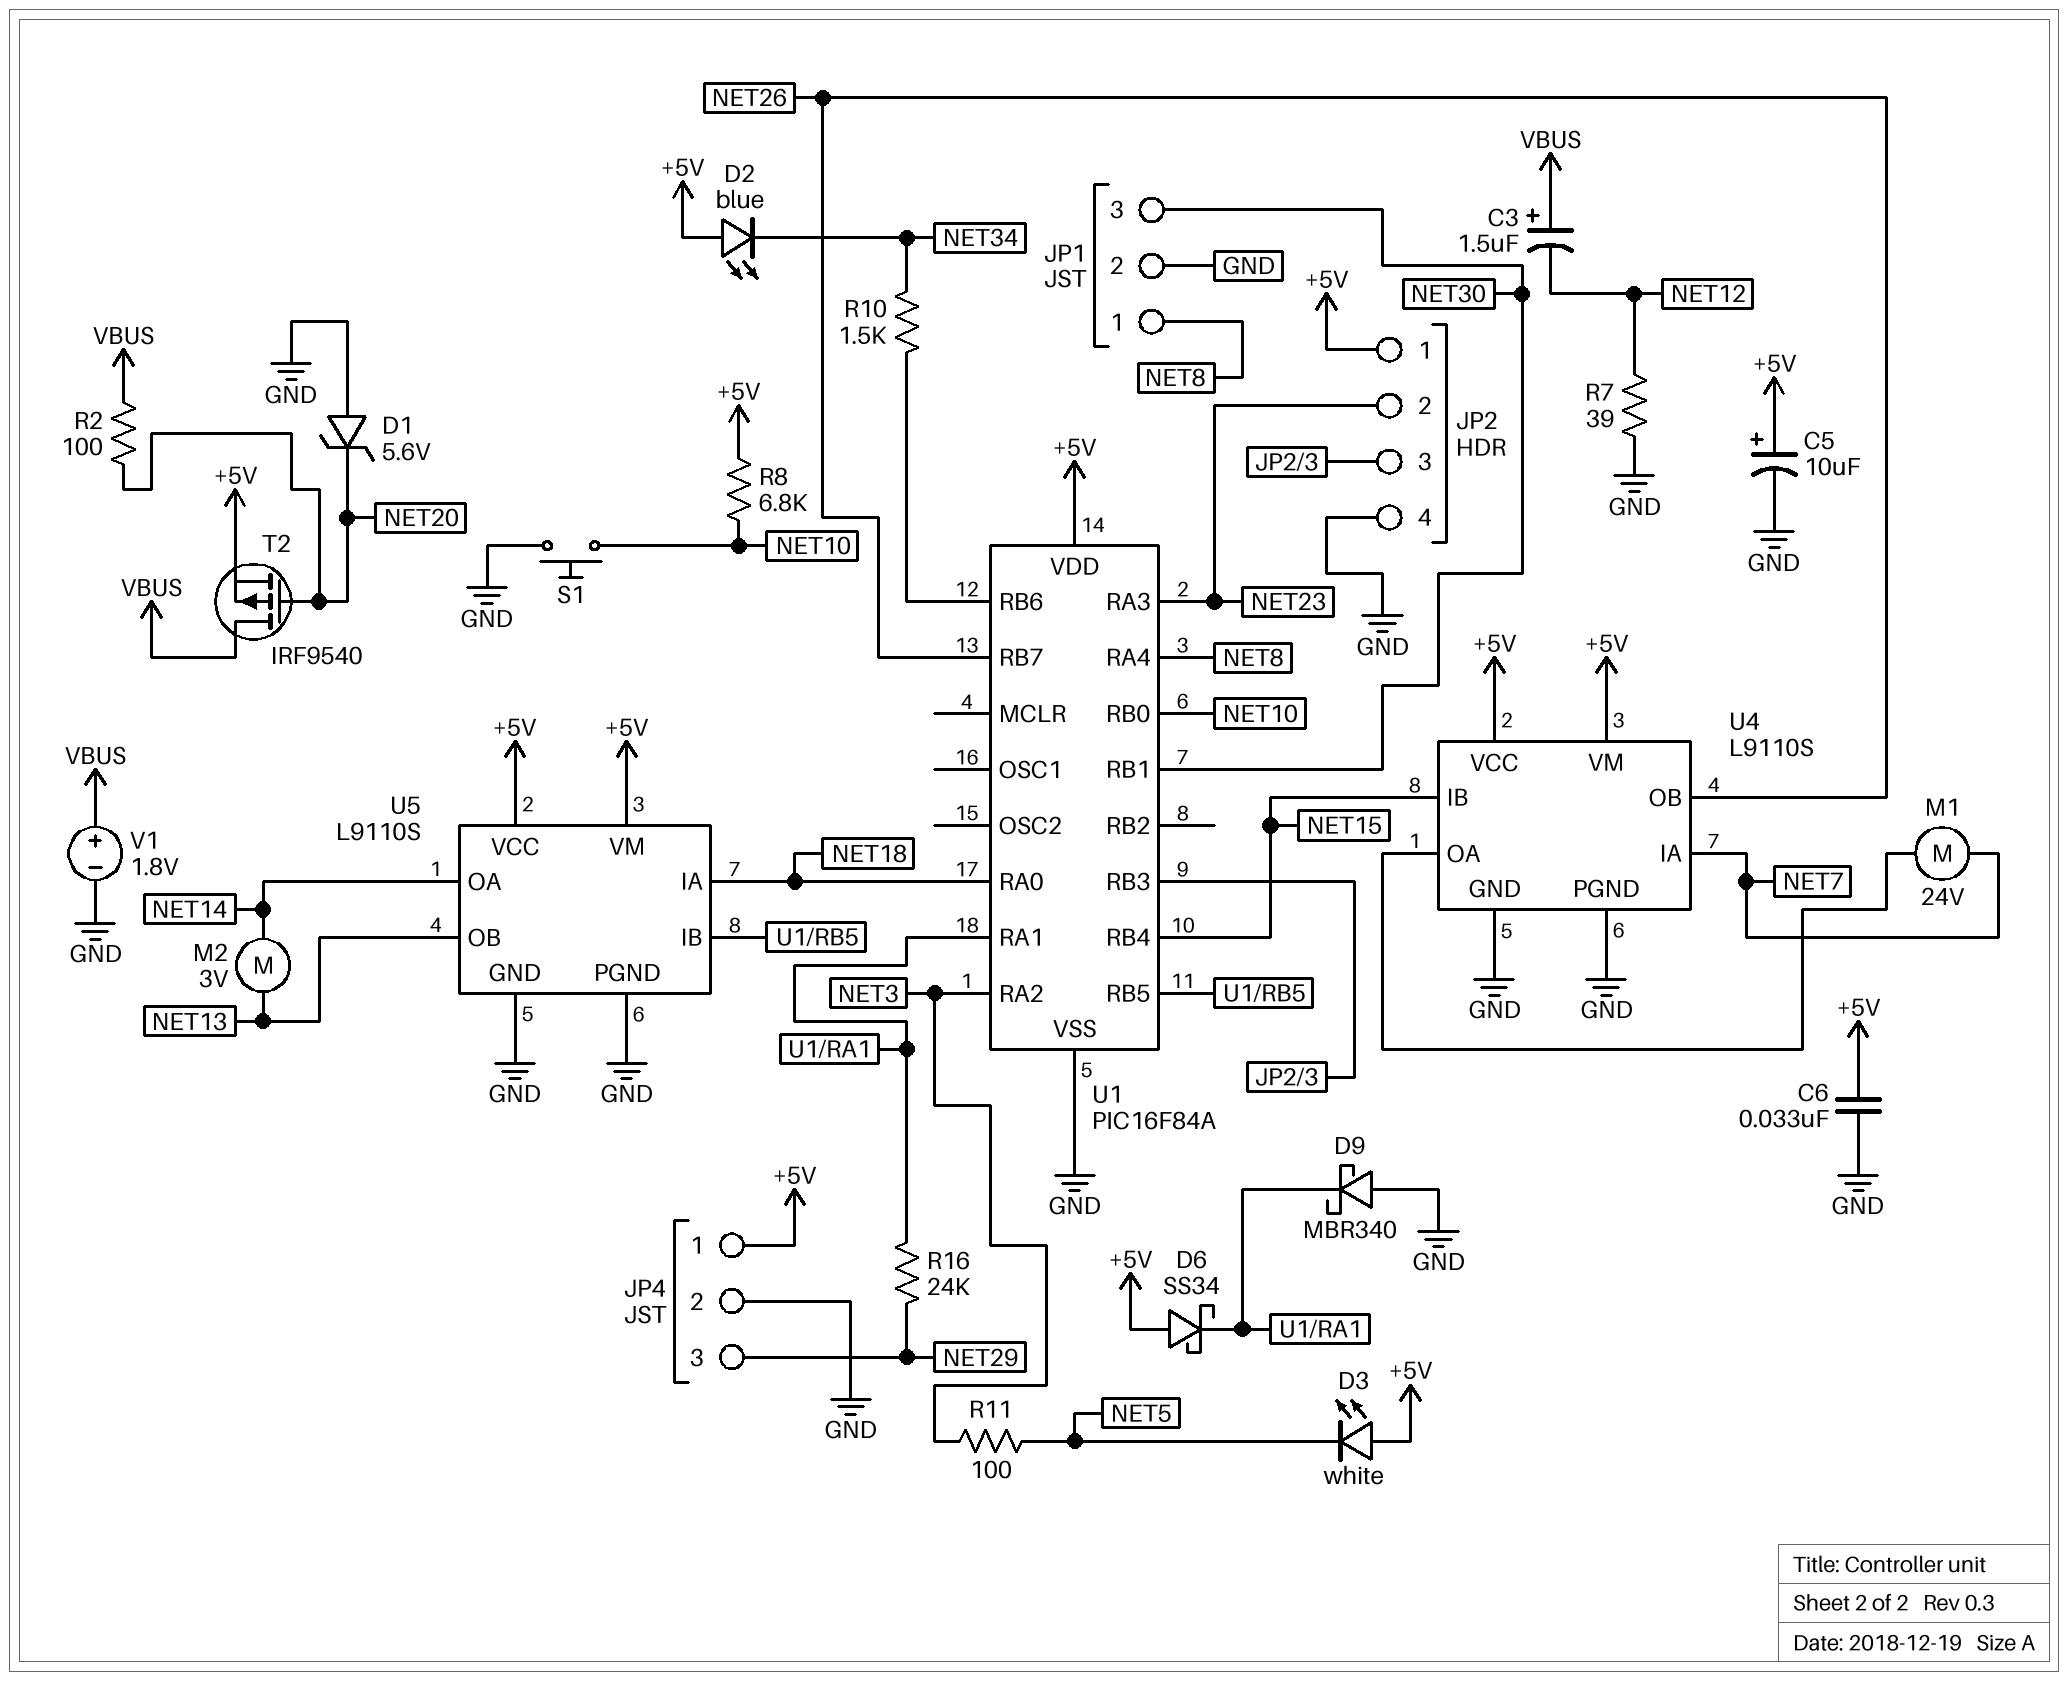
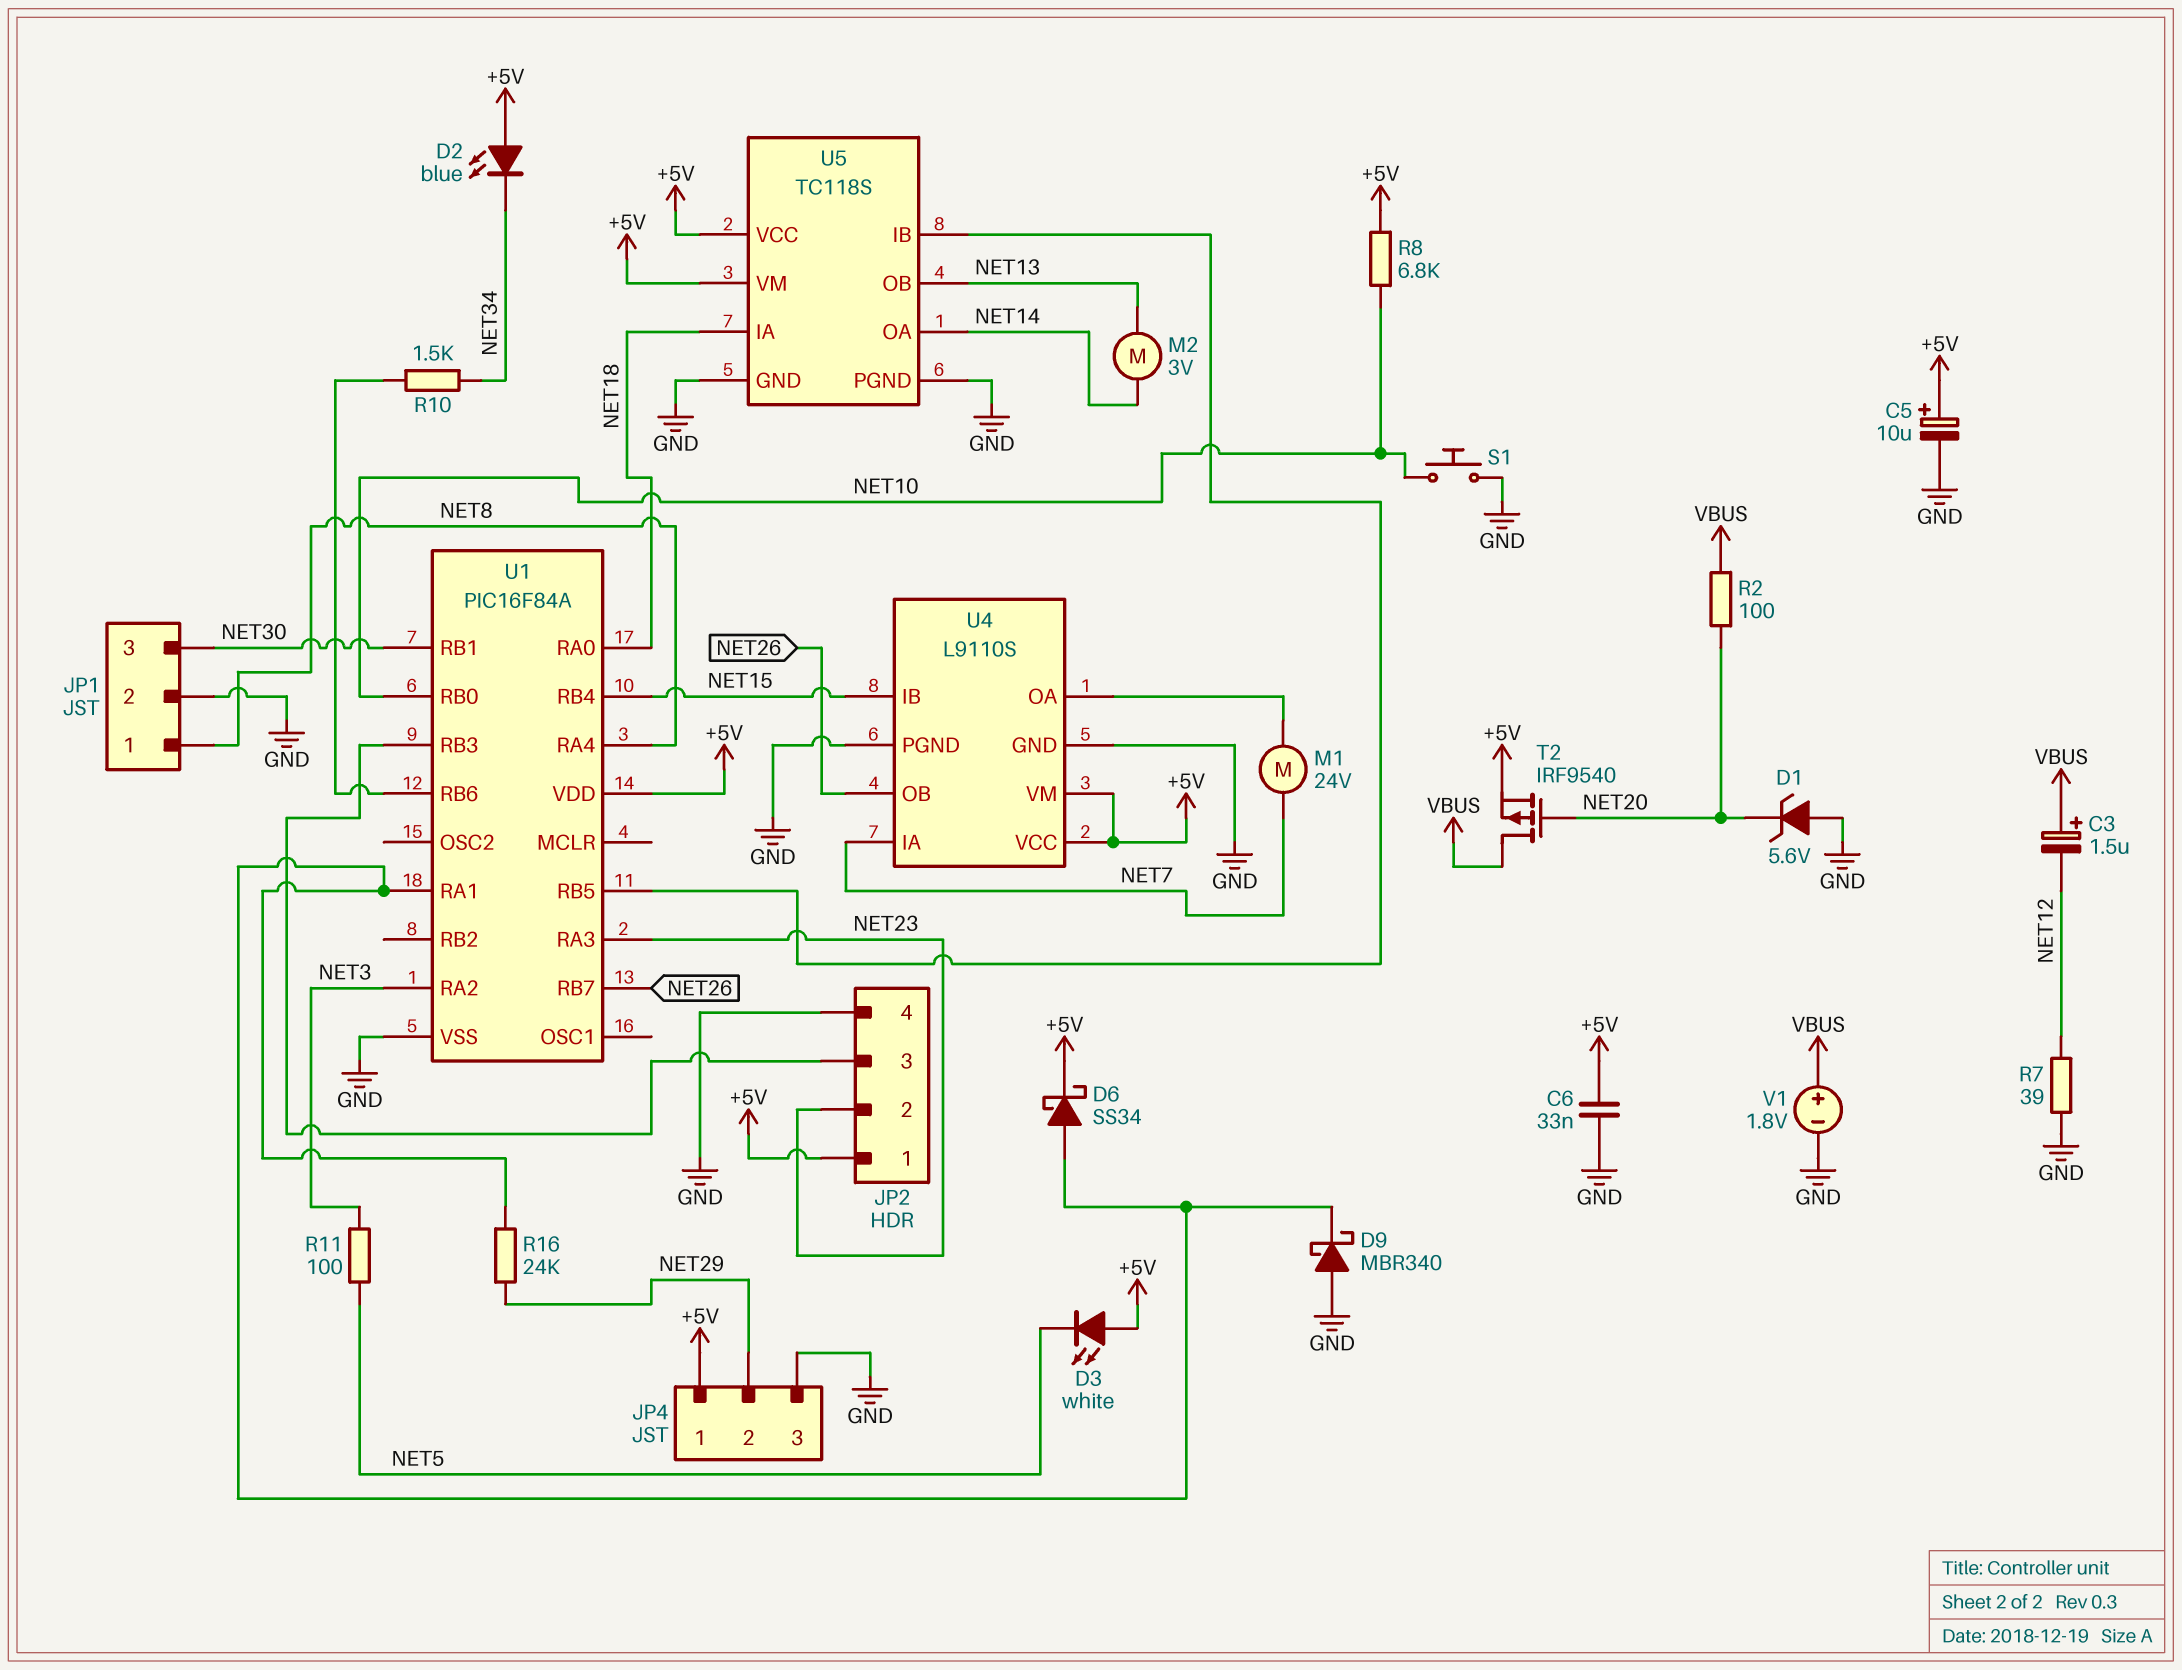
D6: schottky SS34 (A +5V, K U1/RA1) -> schottky SS34 (A U1/RA1, K +5V)
JP4 pin 2: GND -> NET29
JP4 pin 3: NET29 -> GND
U5: L9110S -> TC118S

